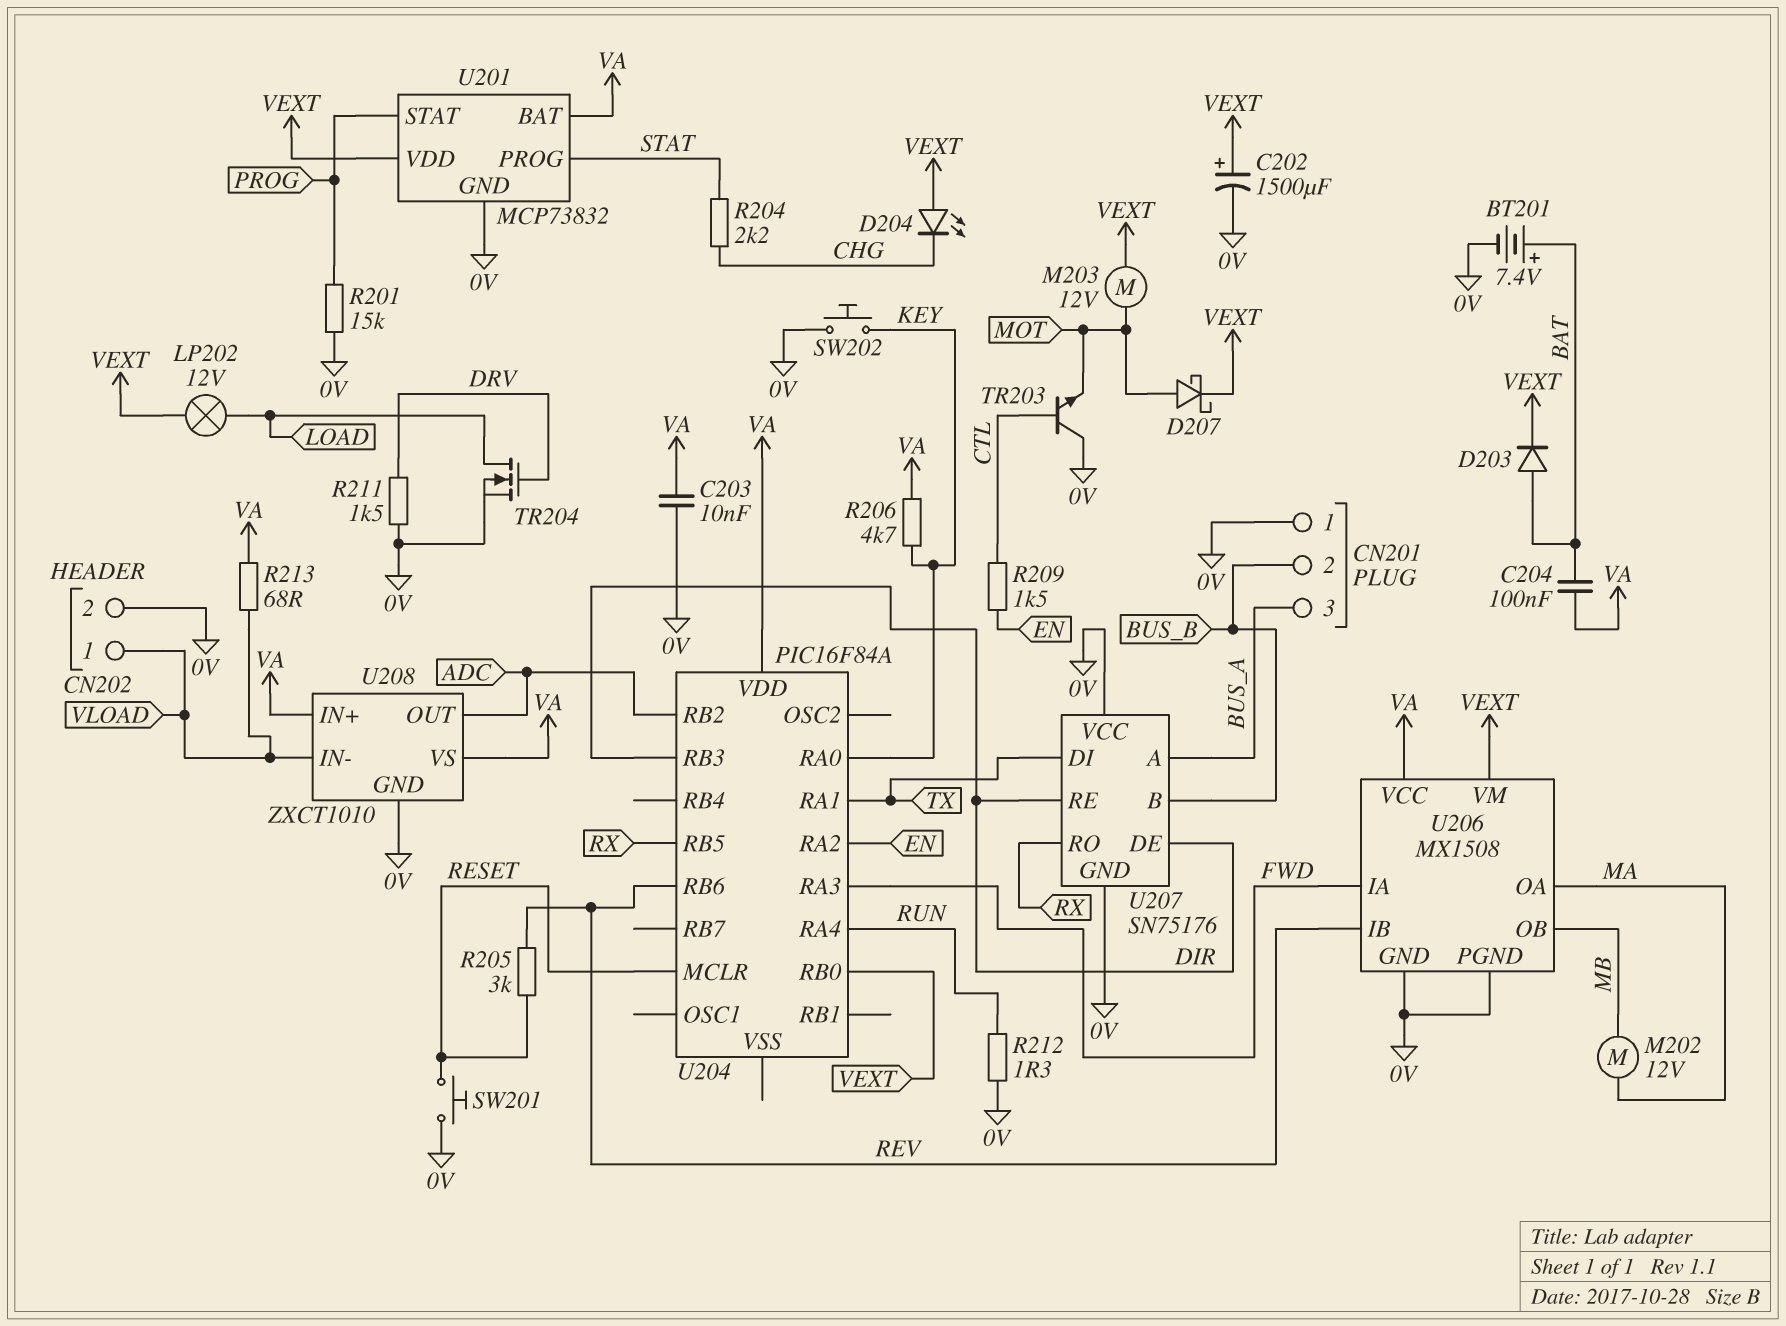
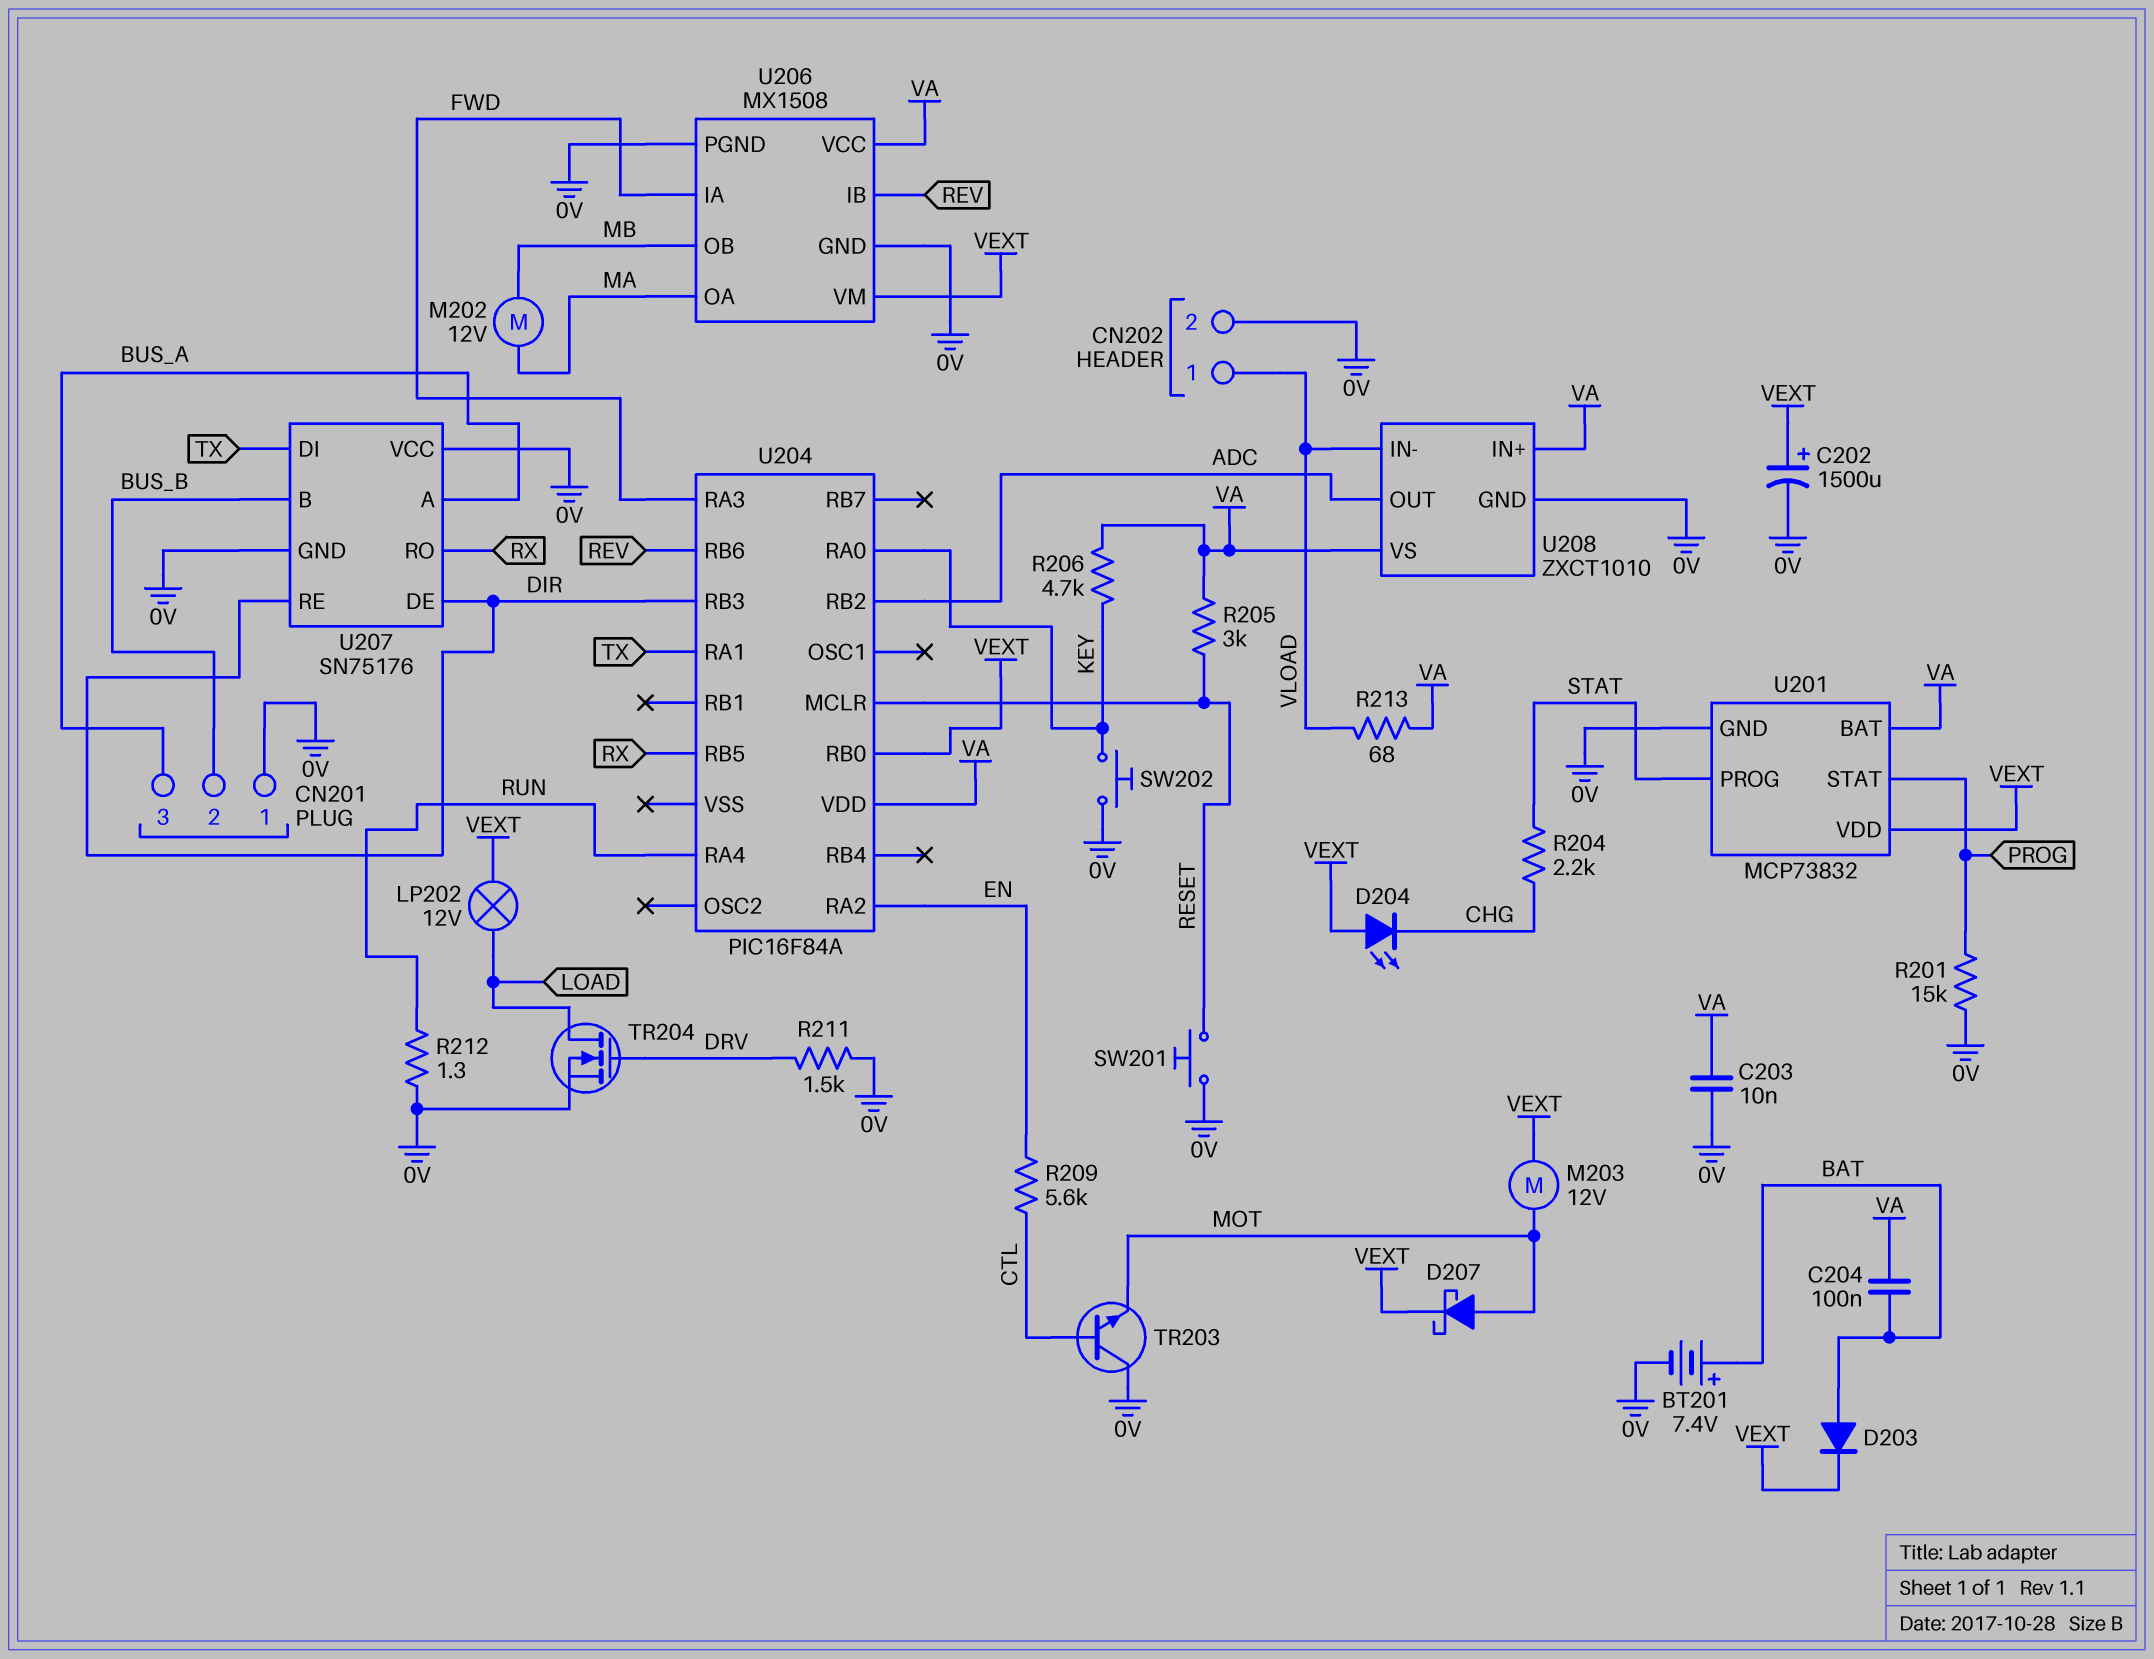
R205: 3k (RESET, REV) -> 3k (RESET, VA)
R209: 1.5k (CTL, EN) -> 5.6k (CTL, EN)

